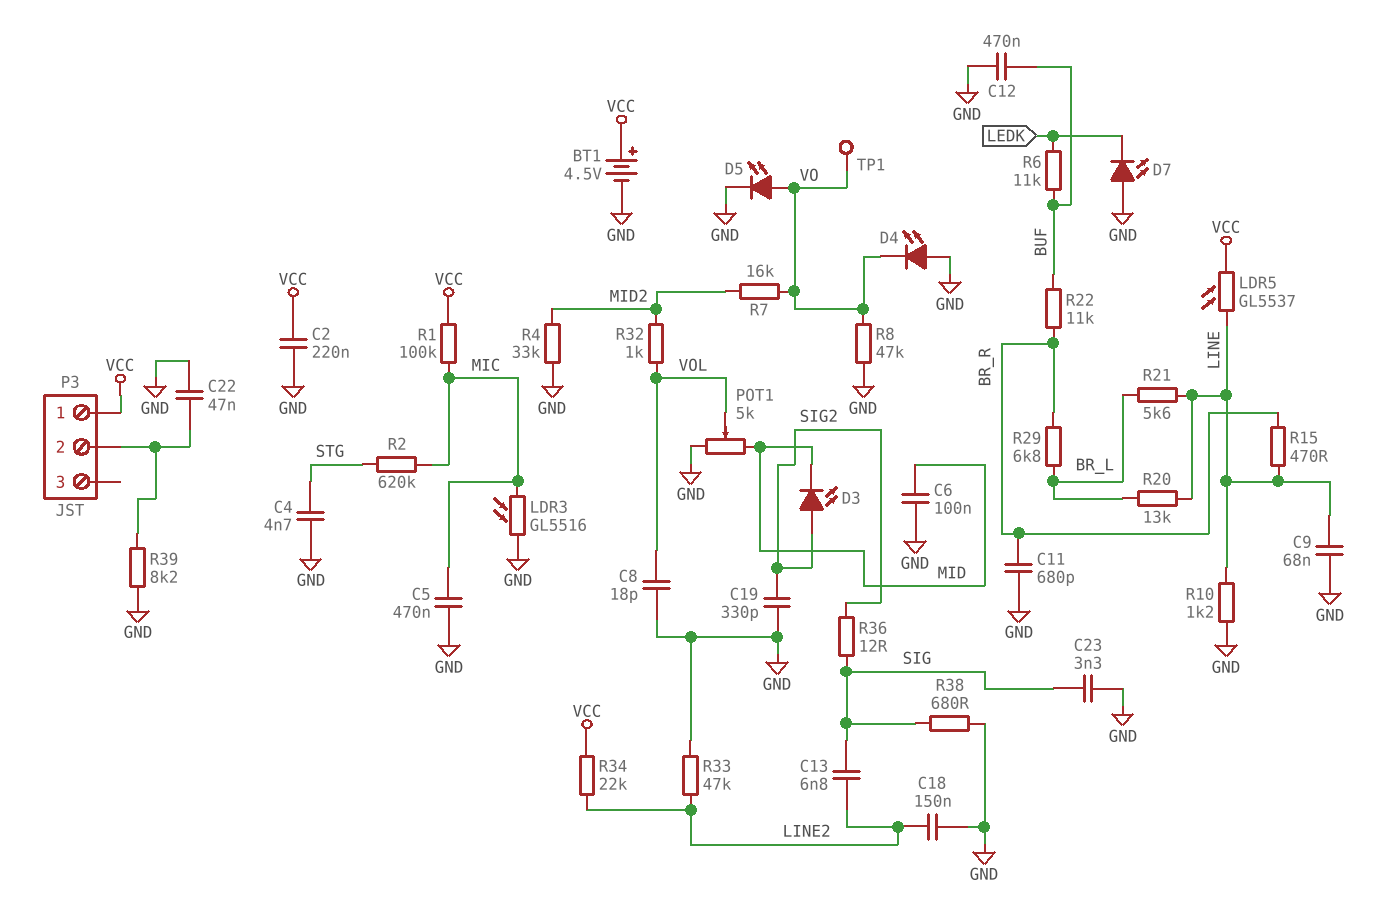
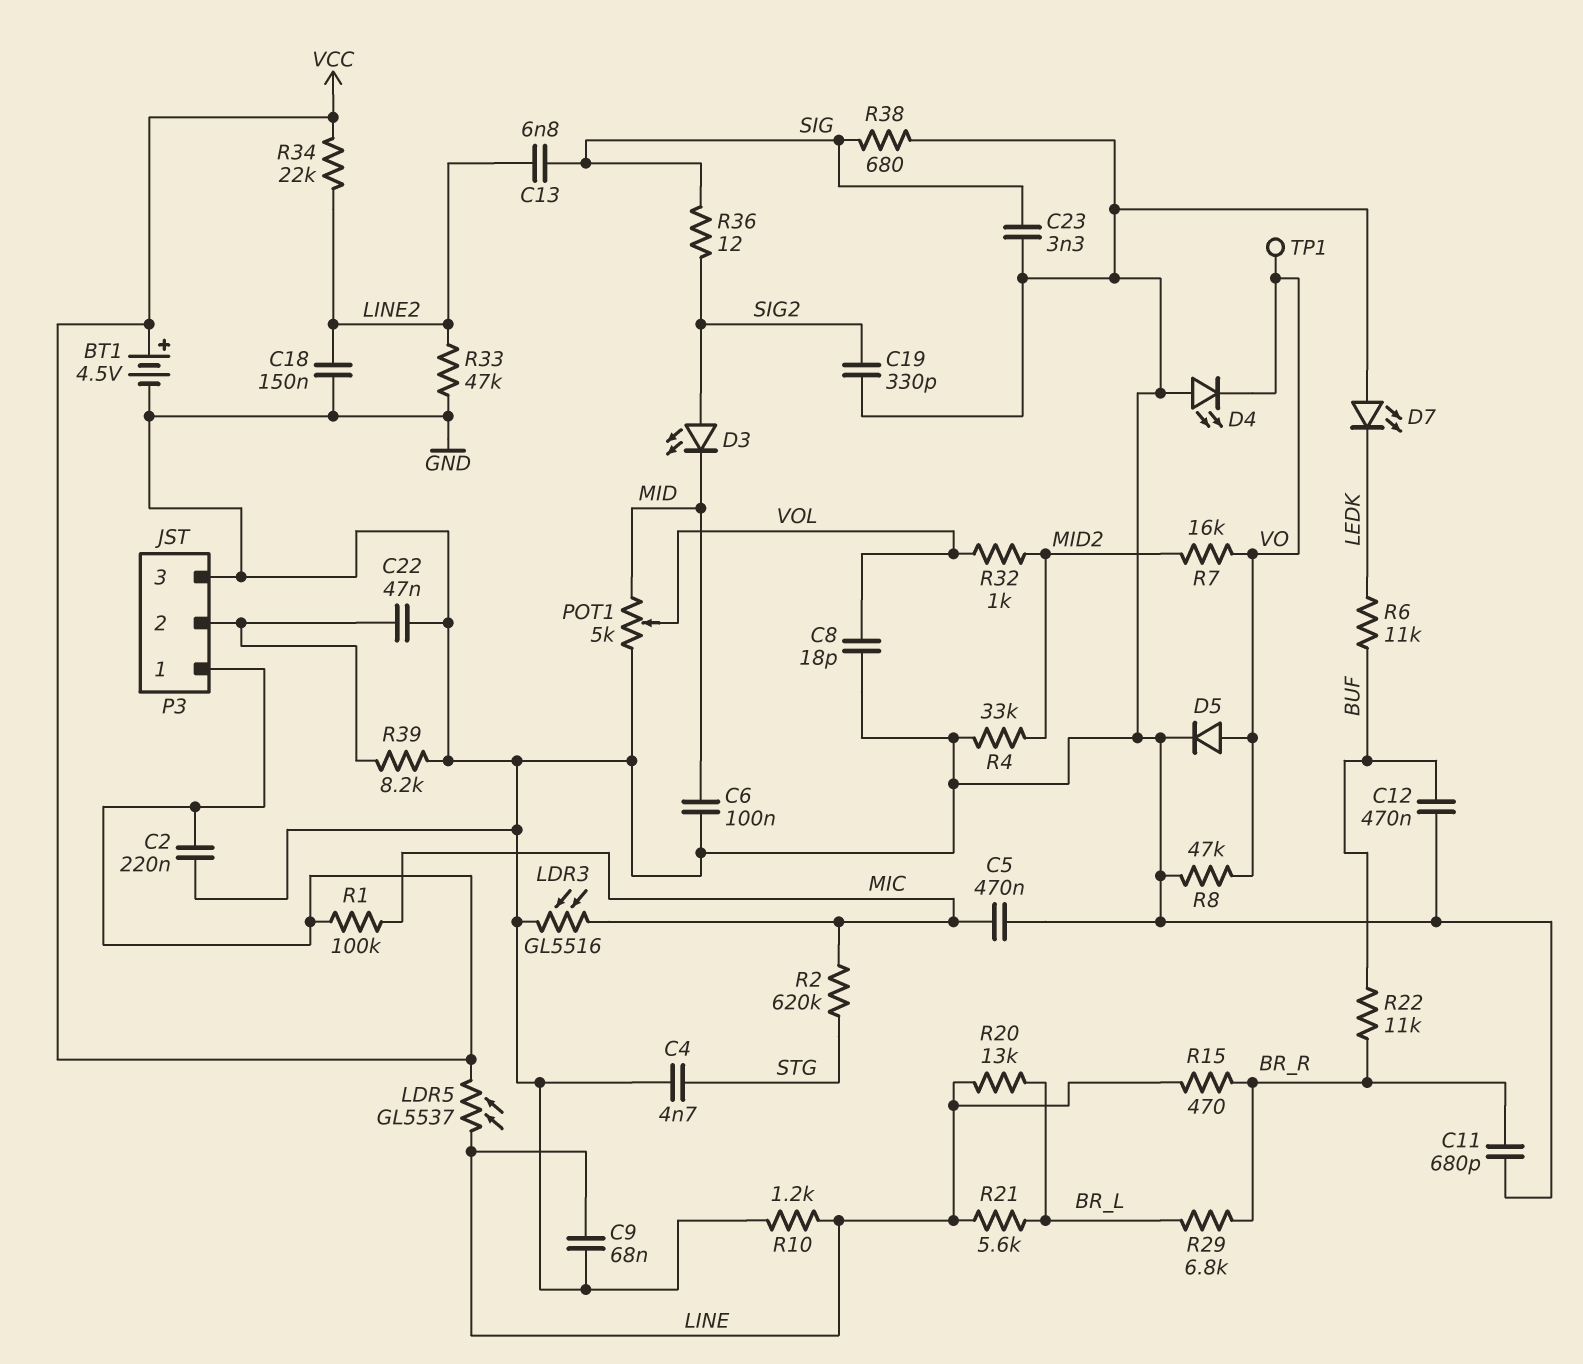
D5: LED (A VO, K GND) -> diode (A VO, K GND)
P3 pin 3: none -> GND

